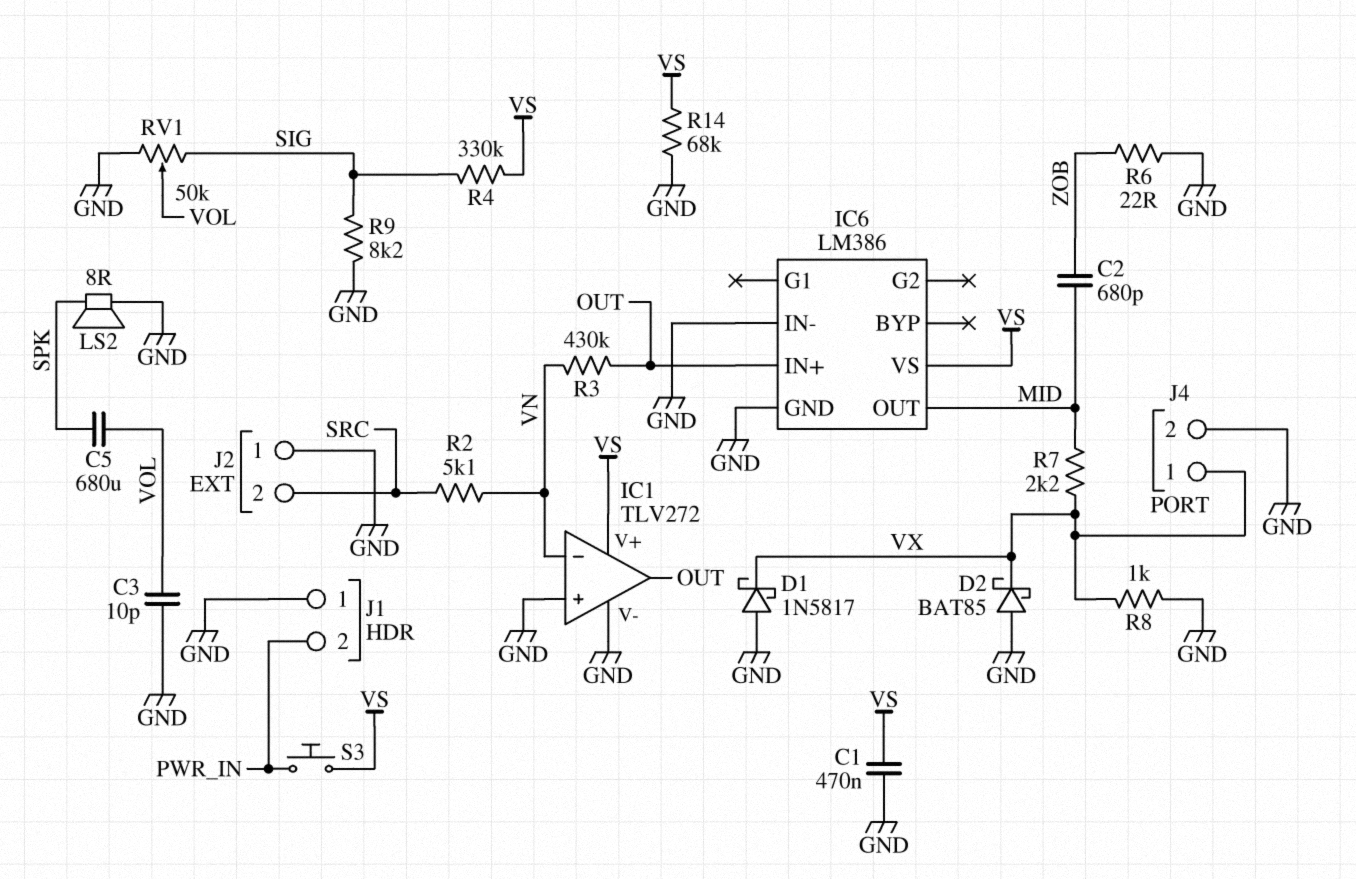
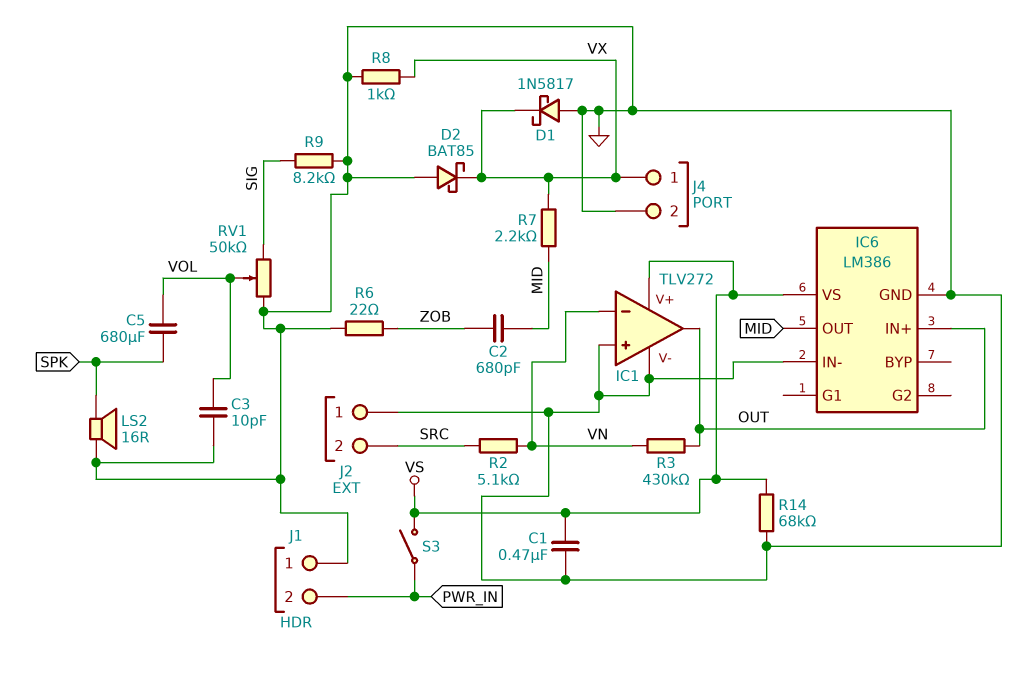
LS2: speaker 8R (GND, SPK) -> speaker 16R (GND, SPK)
R4: 330k (SIG, VS) -> none
S3: button (PWR_IN, VS) -> switch (PWR_IN, VS)

